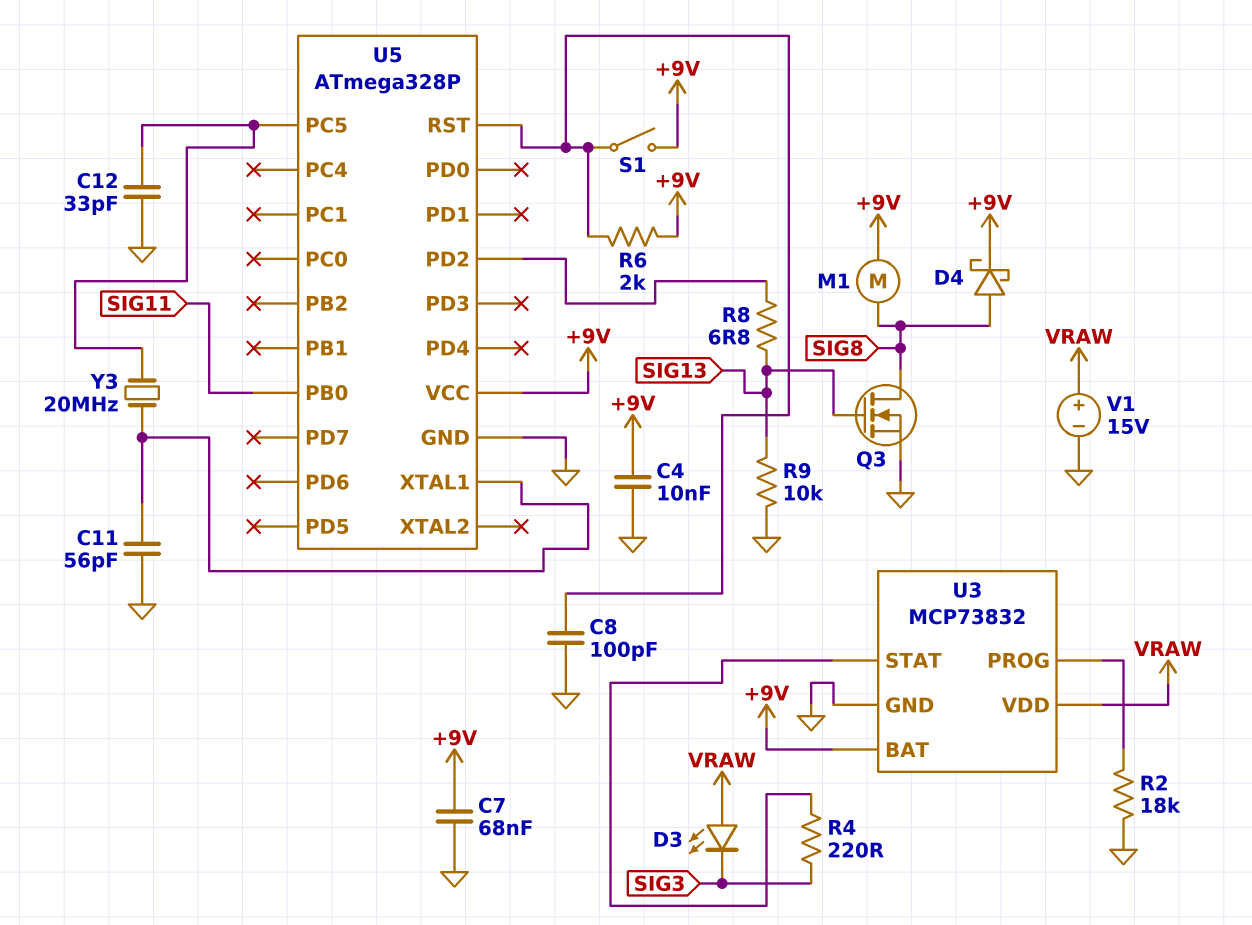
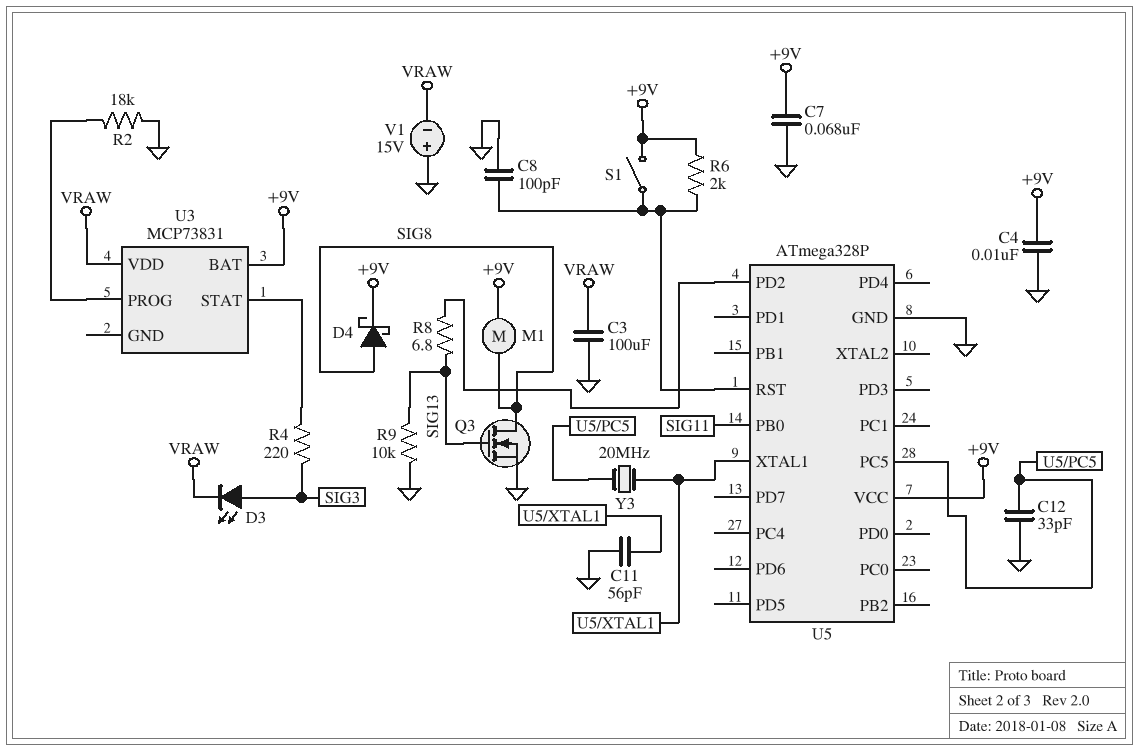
C3: none -> 100uF (GND, VRAW)
D3: LED (A VRAW, K SIG3) -> LED (A SIG3, K VRAW)
U3: MCP73832 -> MCP73831
U3 pin GND: GND -> none
V1: 15V (plus VRAW, minus GND) -> 15V (plus GND, minus VRAW)

